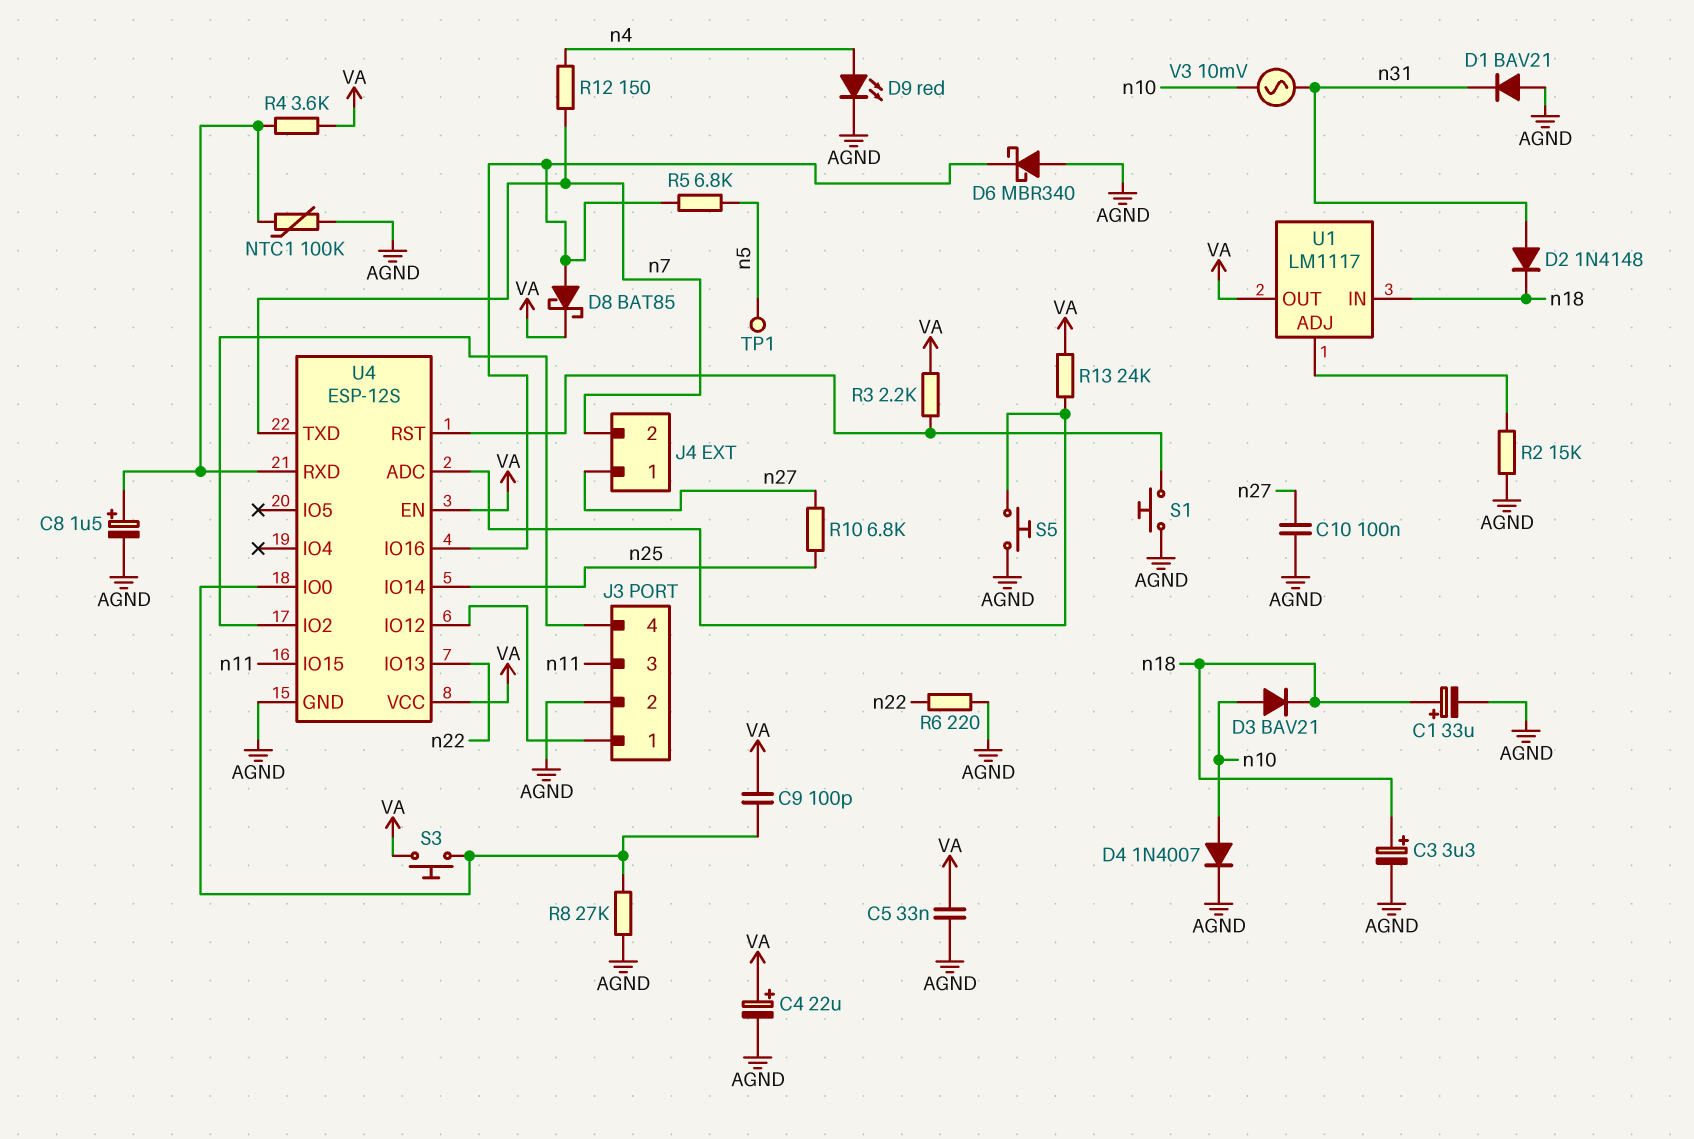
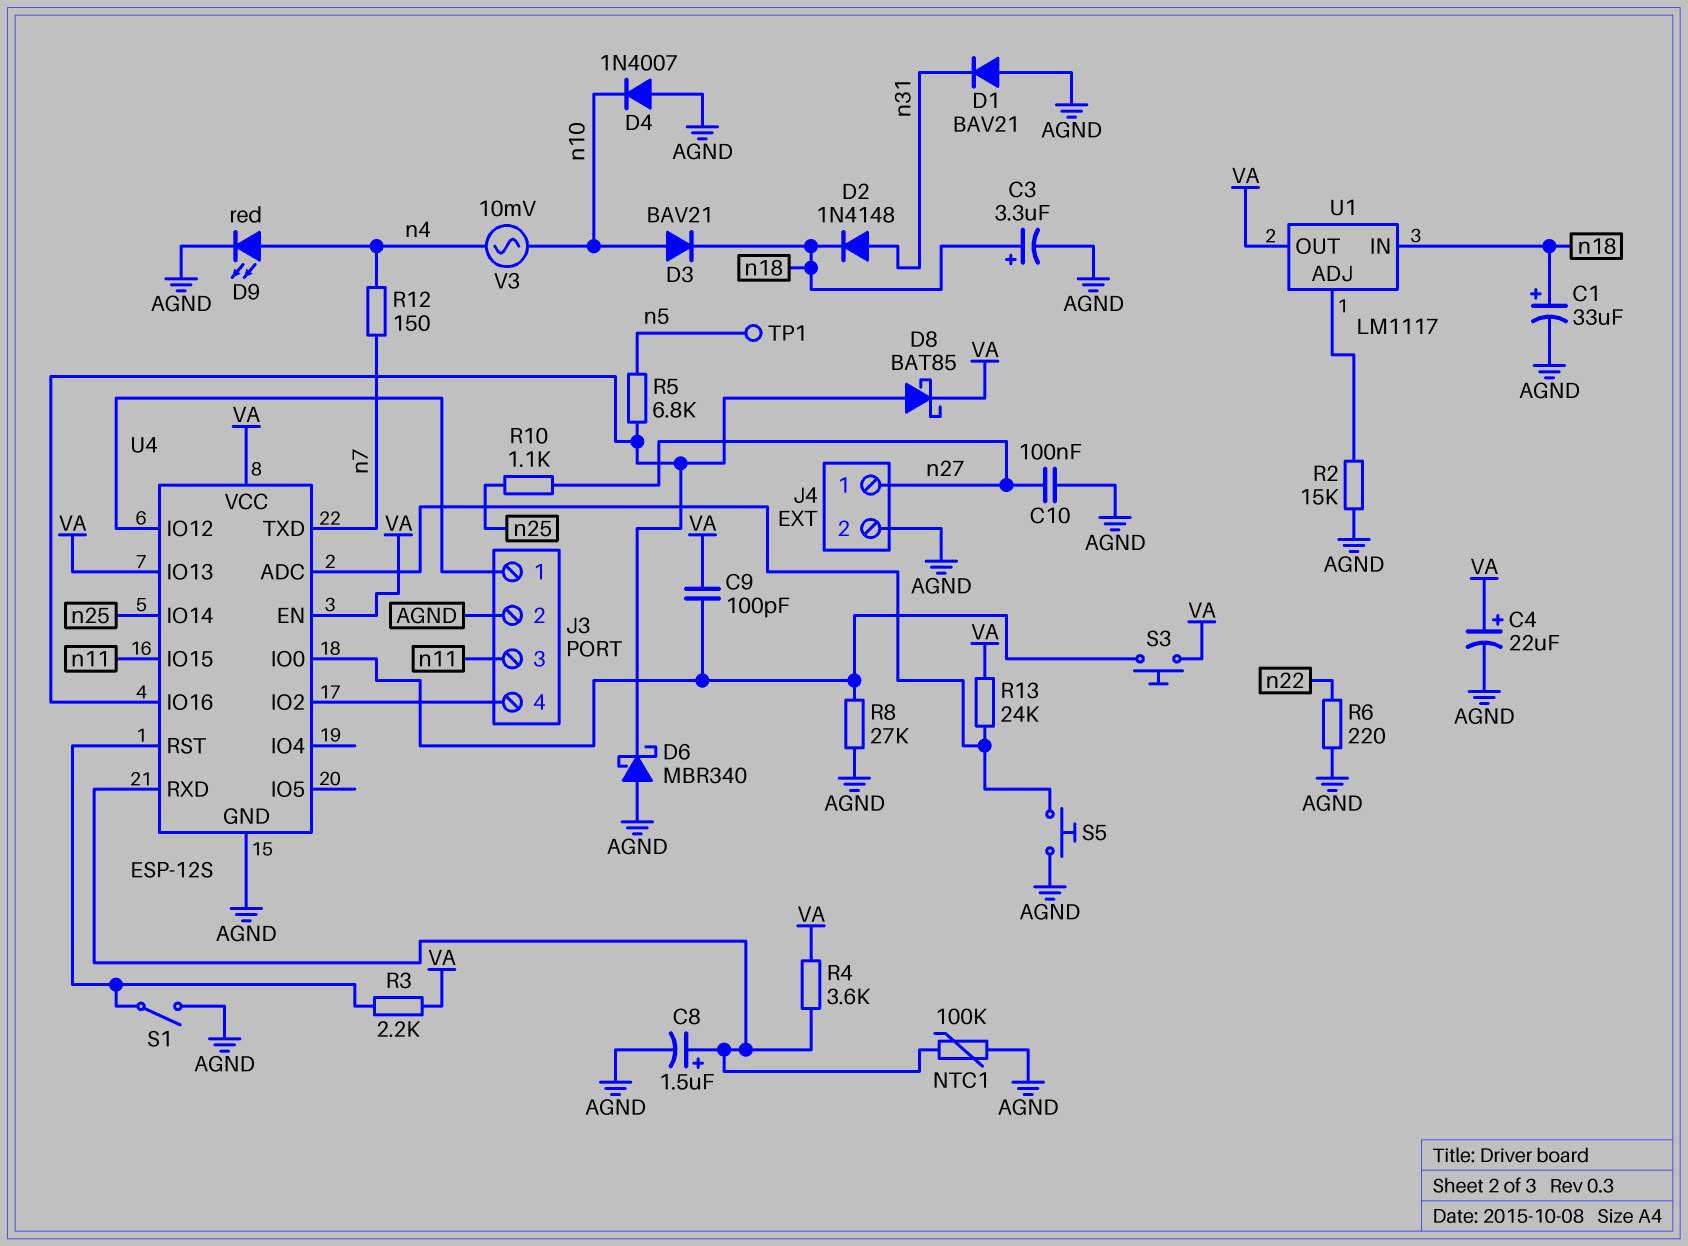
C5: 33nF (AGND, VA) -> none
D4: diode 1N4007 (A n10, K AGND) -> diode 1N4007 (A AGND, K n10)
J4 pin 2: n7 -> AGND
R10: 6.8k (n25, n27) -> 1.1k (n25, n27)
S1: button (AGND, U4/RST) -> switch (AGND, U4/RST)
U4 pin IO13: n22 -> VA
V3: AC 10mV (n10, n31) -> AC 10mV (n4, n10)

